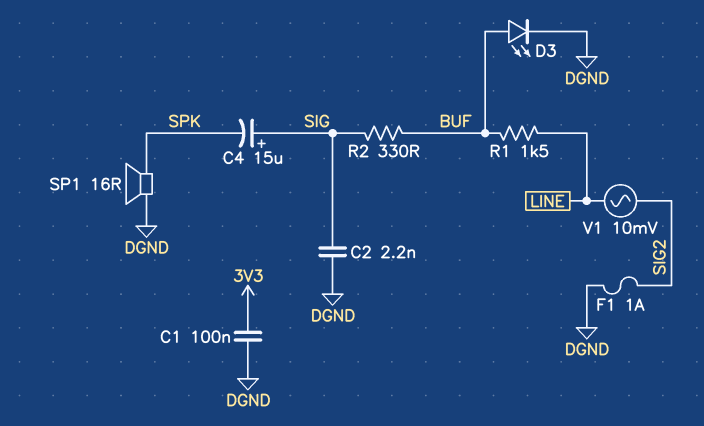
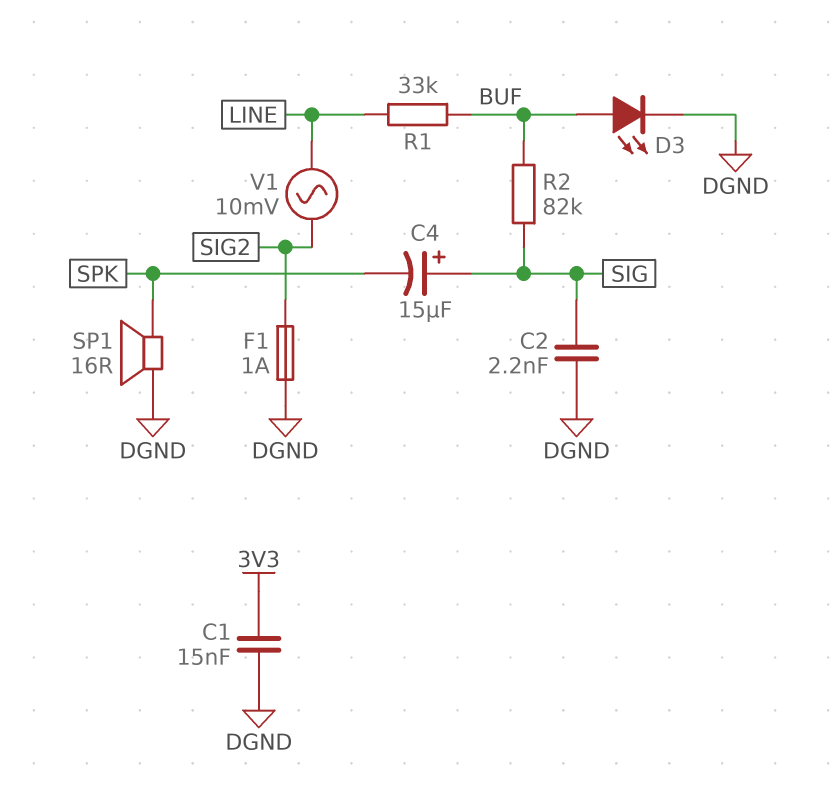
C1: 100nF (3V3, DGND) -> 15nF (3V3, DGND)
R1: 1.5k (BUF, LINE) -> 33k (BUF, LINE)
R2: 330 (BUF, SIG) -> 82k (BUF, SIG)

